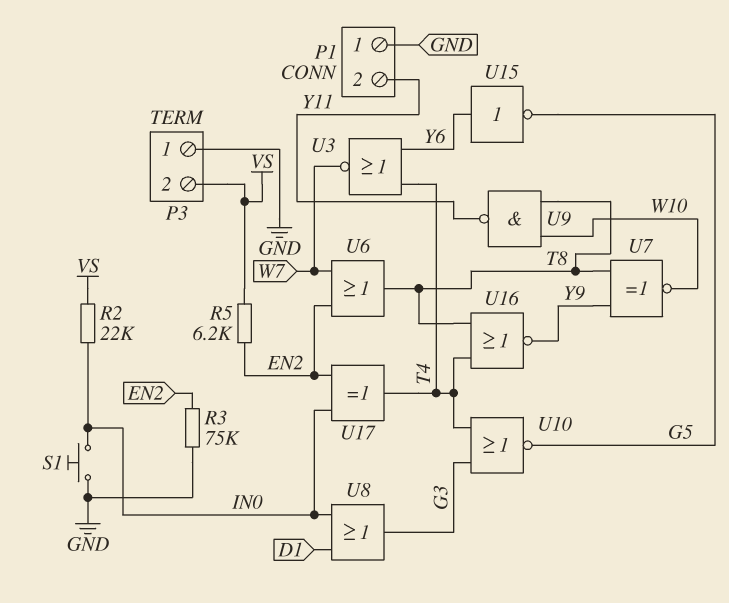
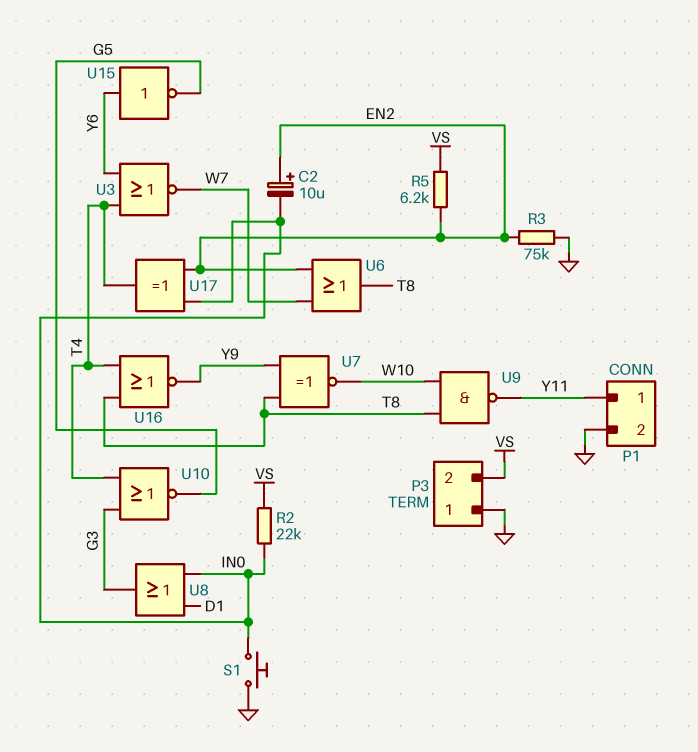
C2: none -> 10uF (plus EN2, minus IN0)
P1 pin 1: GND -> Y11
P1 pin 2: Y11 -> GND

